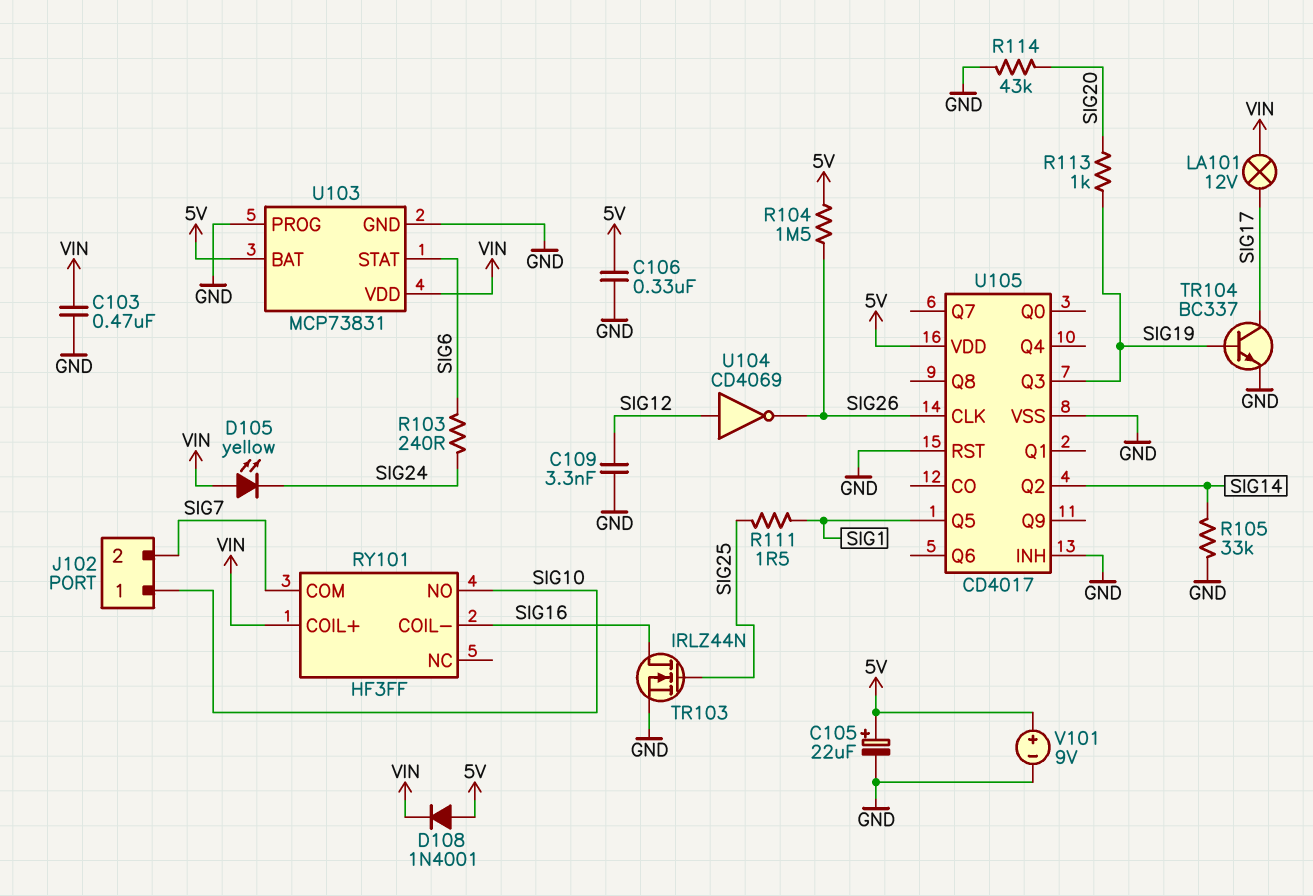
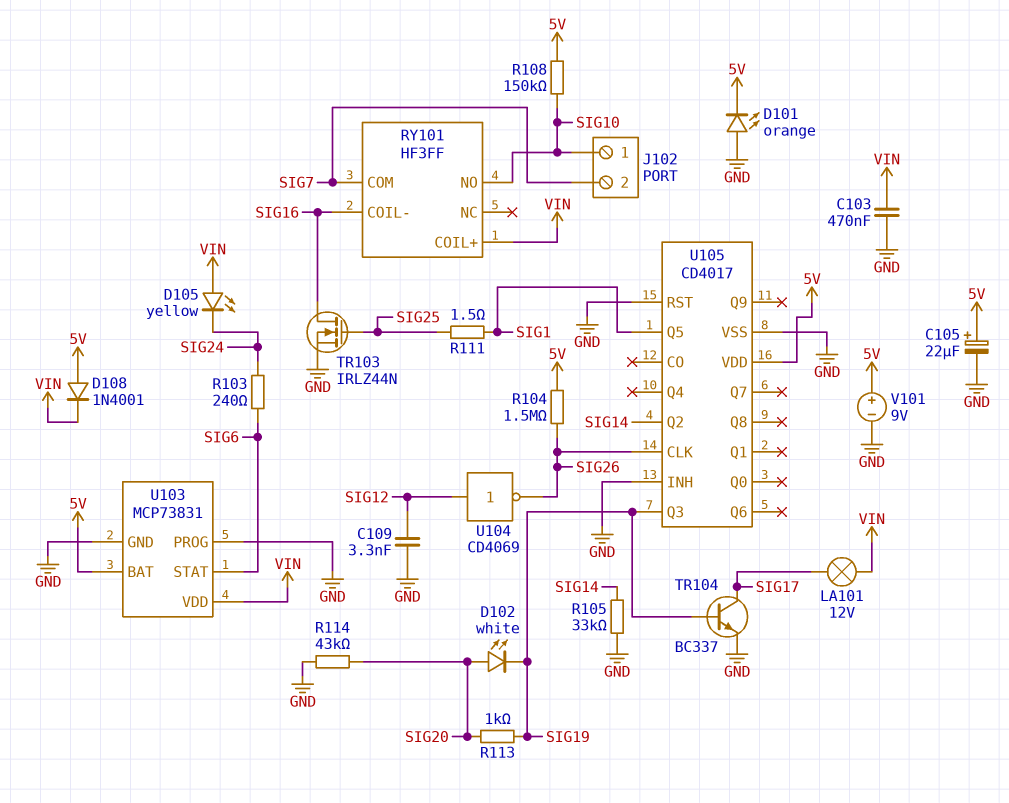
C106: 330nF (5V, GND) -> none
D101: none -> LED orange (A GND, K 5V)
D102: none -> LED white (A SIG20, K SIG19)
R108: none -> 150k (5V, SIG10)

